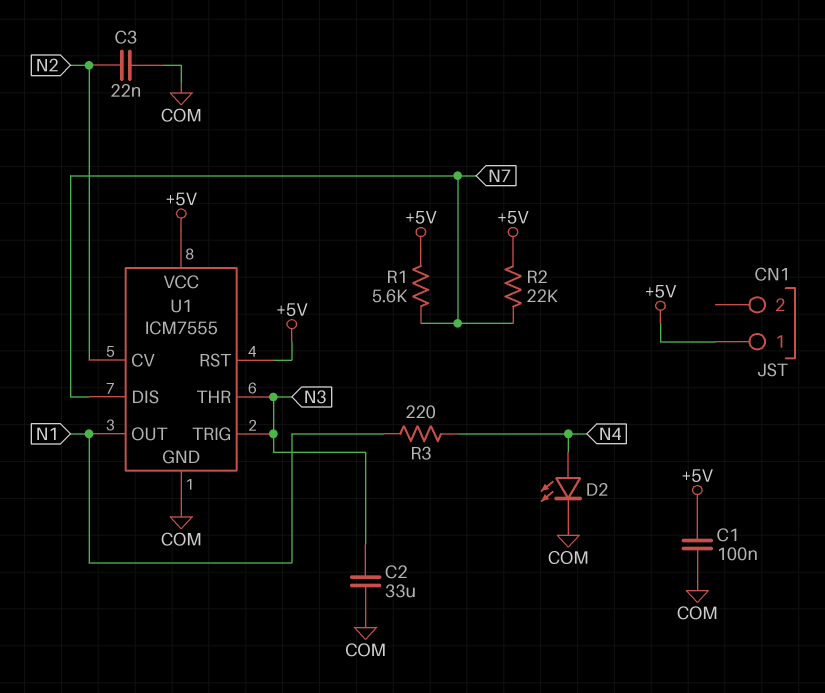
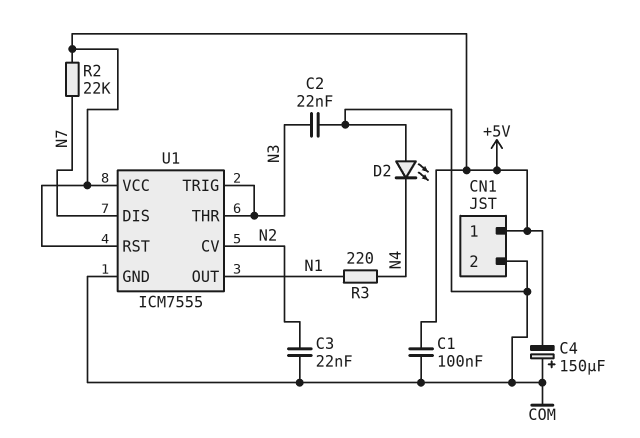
C2: 33uF (COM, N3) -> 22nF (COM, N3)
C4: none -> 150uF (plus COM, minus +5V)
CN1 pin 2: none -> COM
D2: LED (A N4, K COM) -> LED (A COM, K N4)
R1: 5.6k (+5V, N7) -> none

